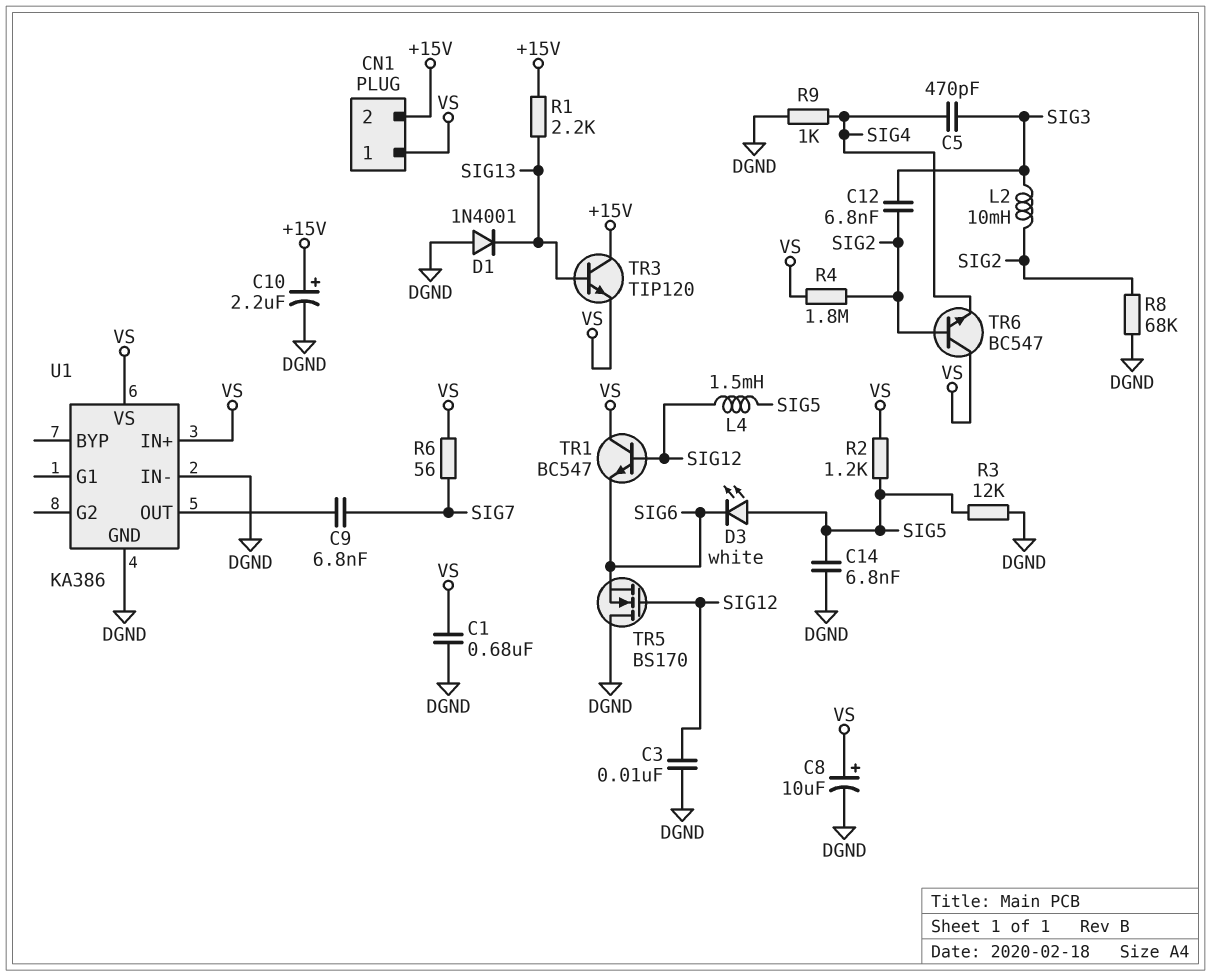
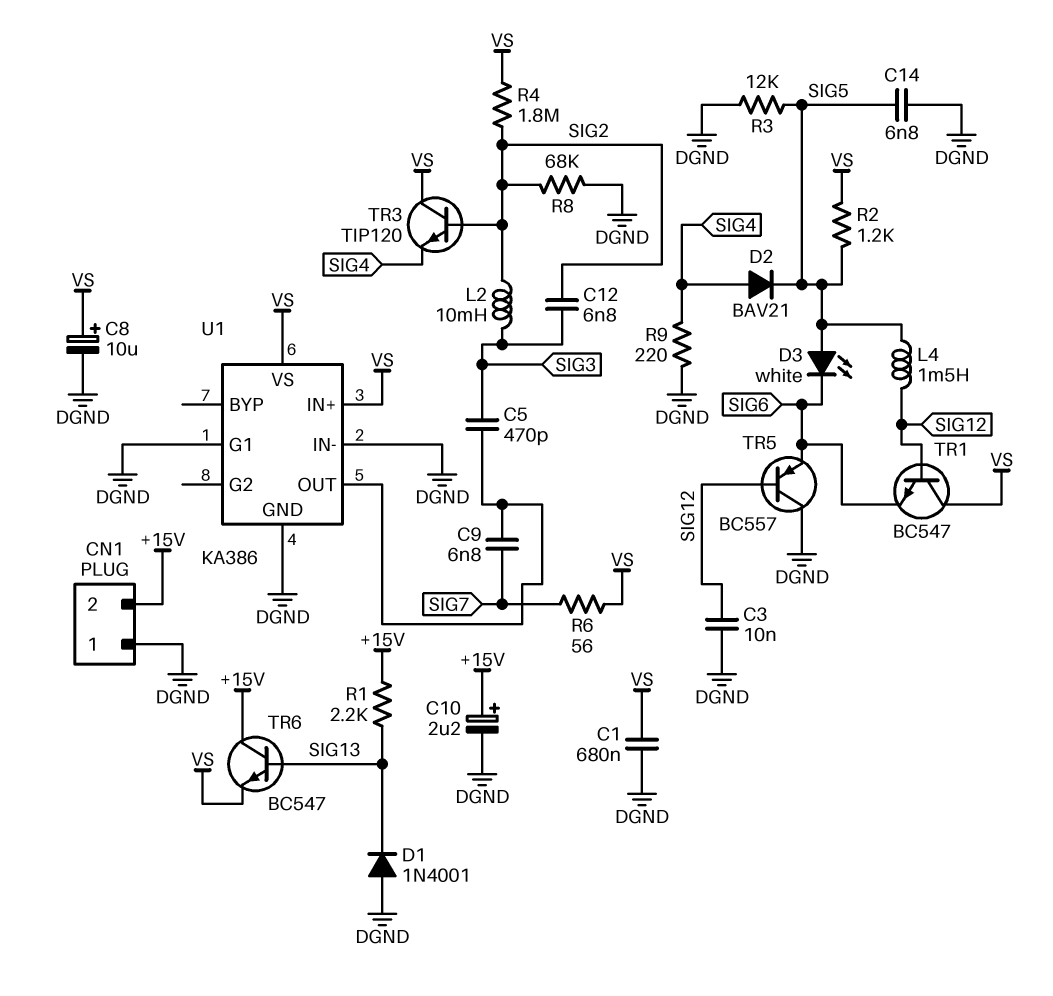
C5: 470pF (SIG3, SIG4) -> 470pF (SIG3, U1/OUT)
CN1 pin 1: VS -> DGND
D2: none -> diode BAV21 (A SIG4, K SIG5)
R9: 1k (DGND, SIG4) -> 220 (DGND, SIG4)
TR3: NPN TIP120 (B SIG13, C +15V, E VS) -> NPN TIP120 (B SIG2, C VS, E SIG4)
TR5: NMOS BS170 (G SIG12, D DGND, S SIG6) -> PNP BC557 (B SIG12, C DGND, E SIG6)
TR6: NPN BC547 (B SIG2, C VS, E SIG4) -> NPN BC547 (B SIG13, C +15V, E VS)
U1 pin G1: none -> DGND

